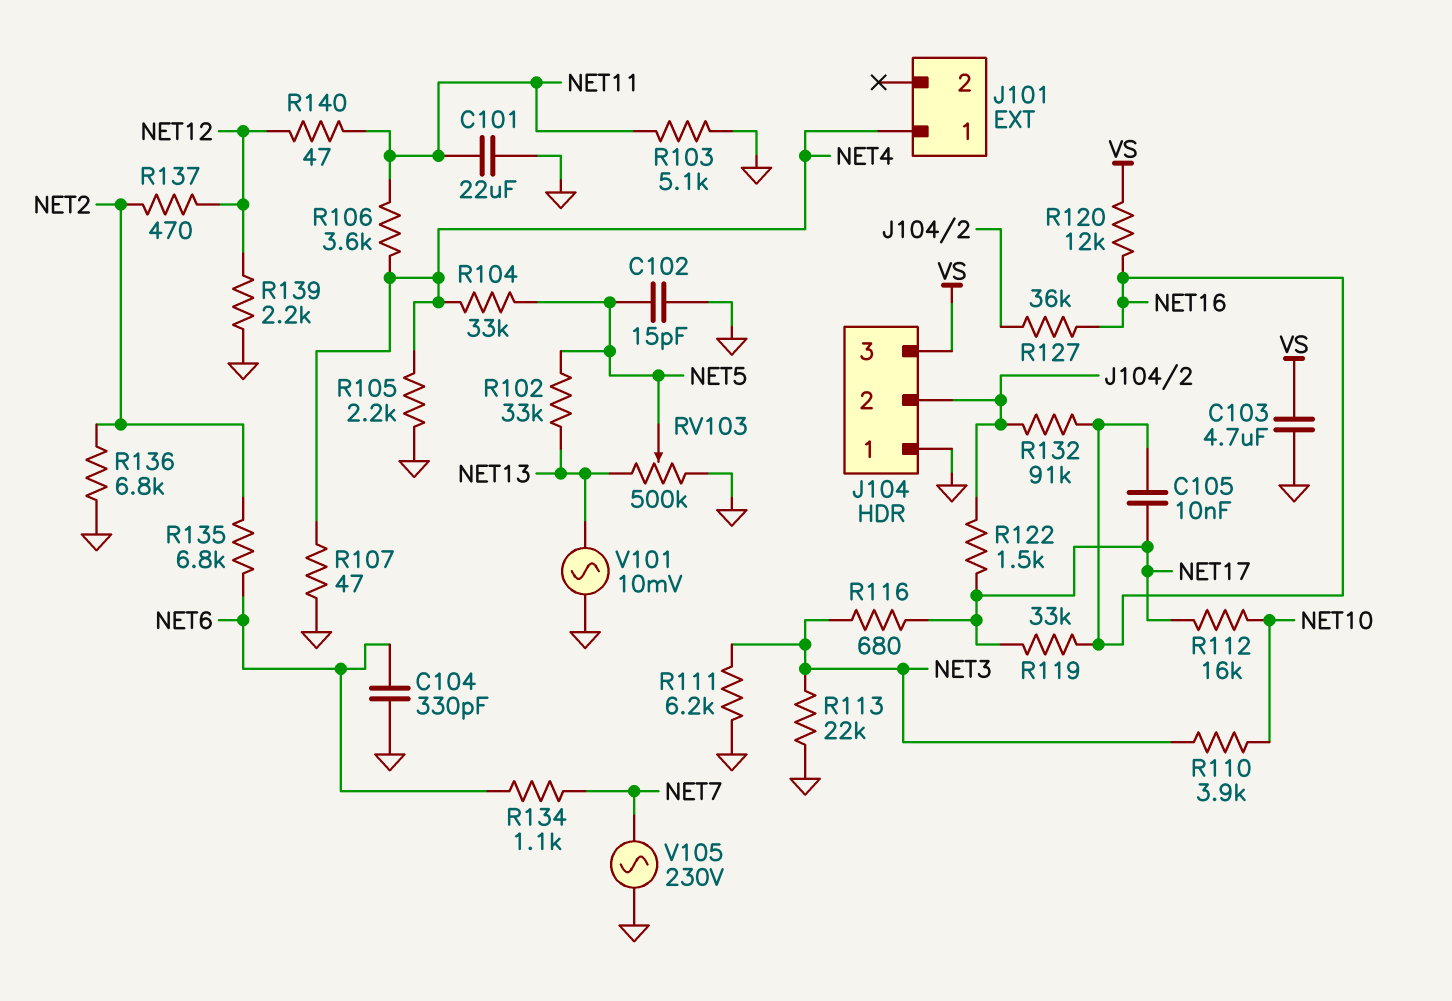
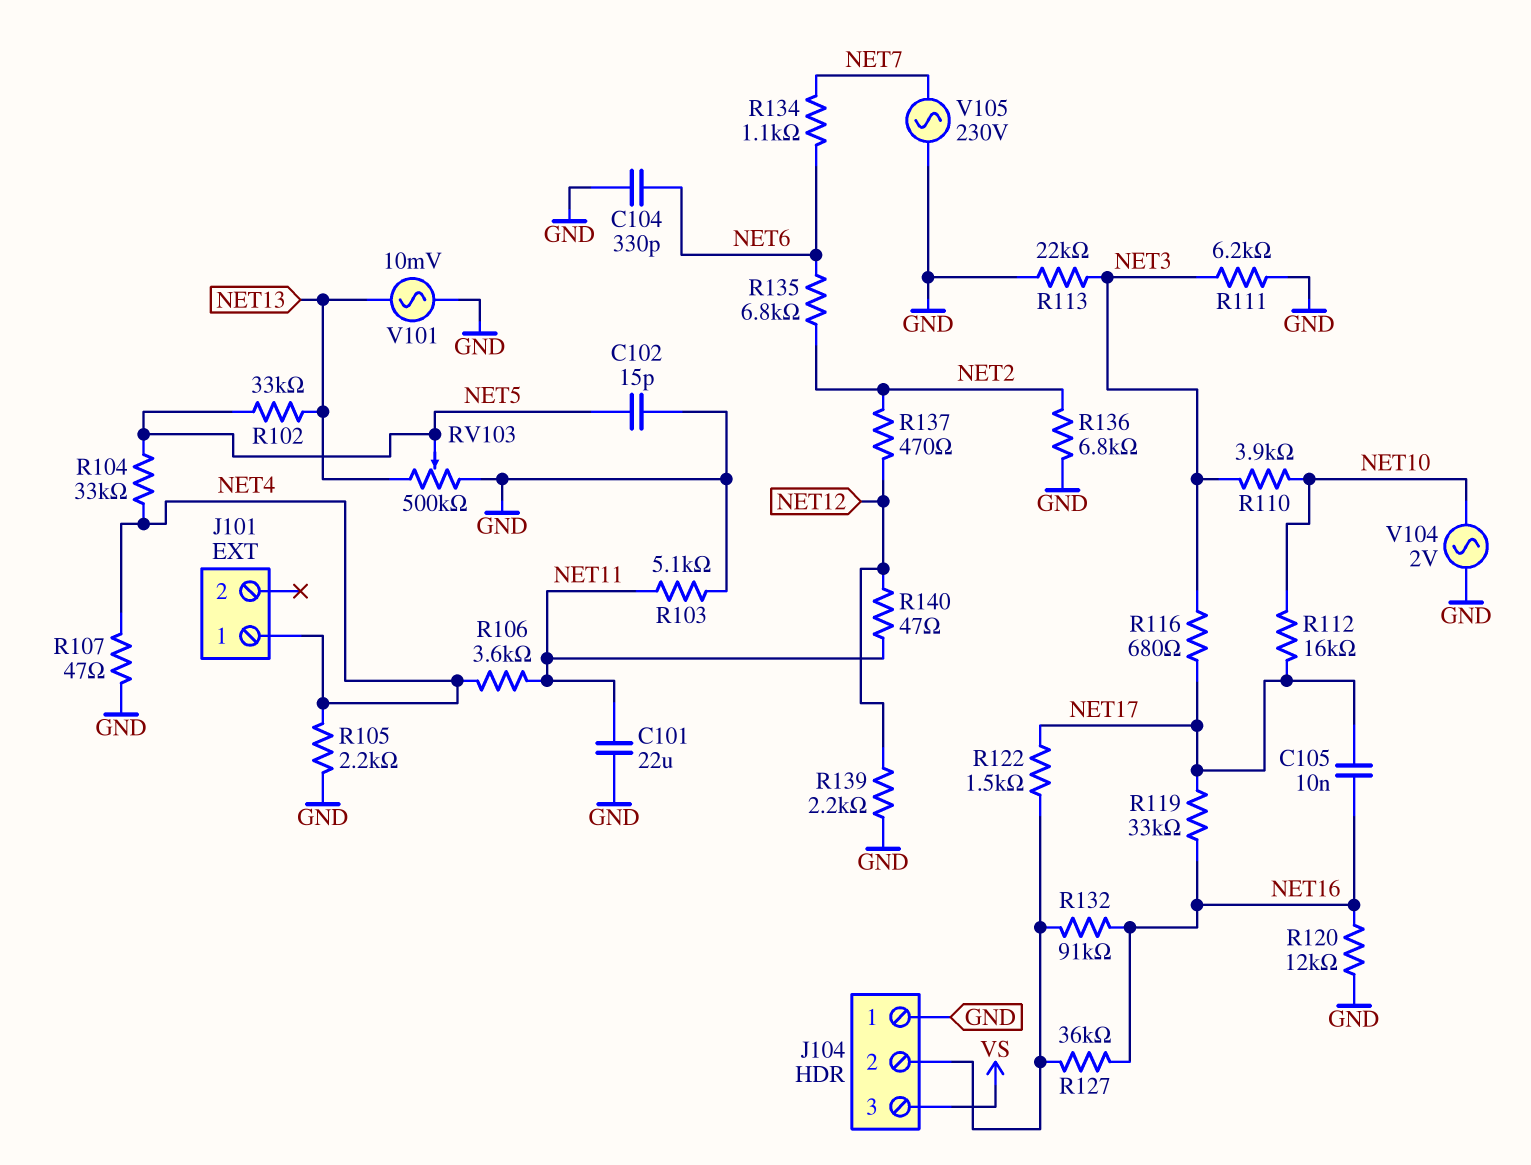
C103: 4.7uF (GND, VS) -> none
R120: 12k (NET16, VS) -> 12k (GND, NET16)
V104: none -> AC 2V (GND, NET10)

